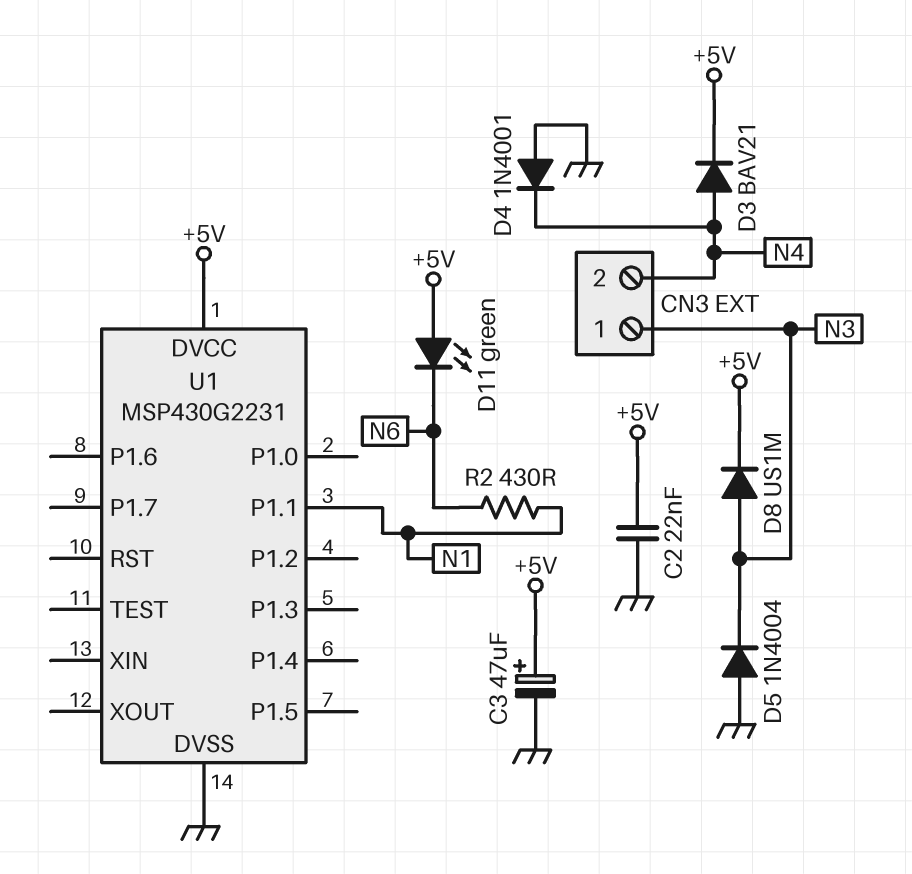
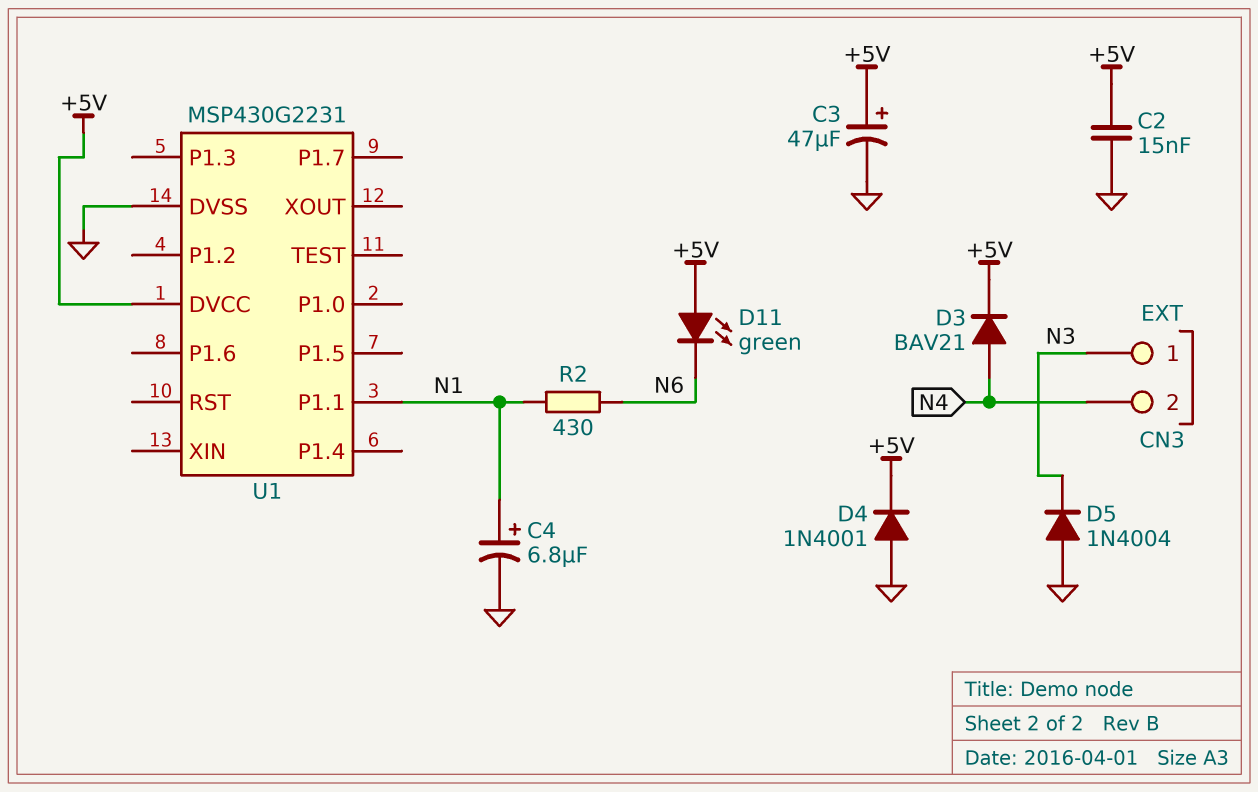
C2: 22nF (+5V, GND) -> 15nF (+5V, GND)
C4: none -> 6.8uF (plus N1, minus GND)
D4: diode 1N4001 (A GND, K N4) -> diode 1N4001 (A GND, K +5V)
D8: diode US1M (A N3, K +5V) -> none

